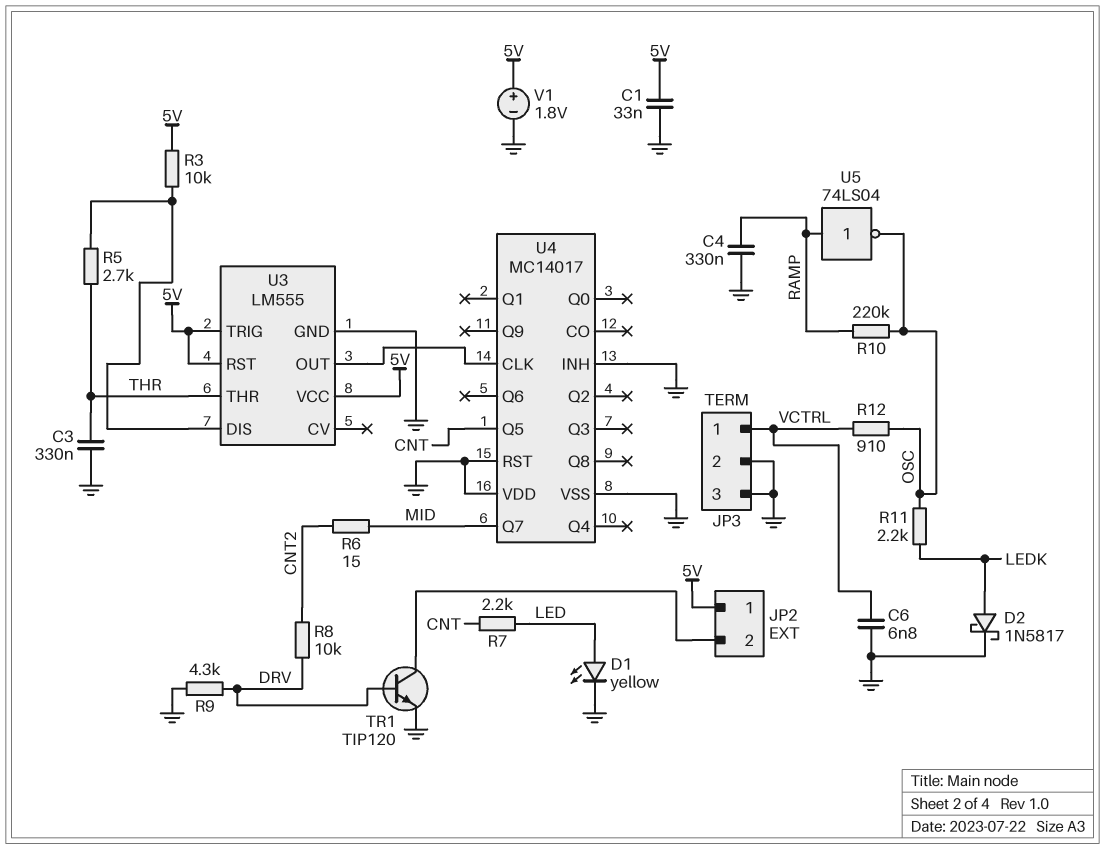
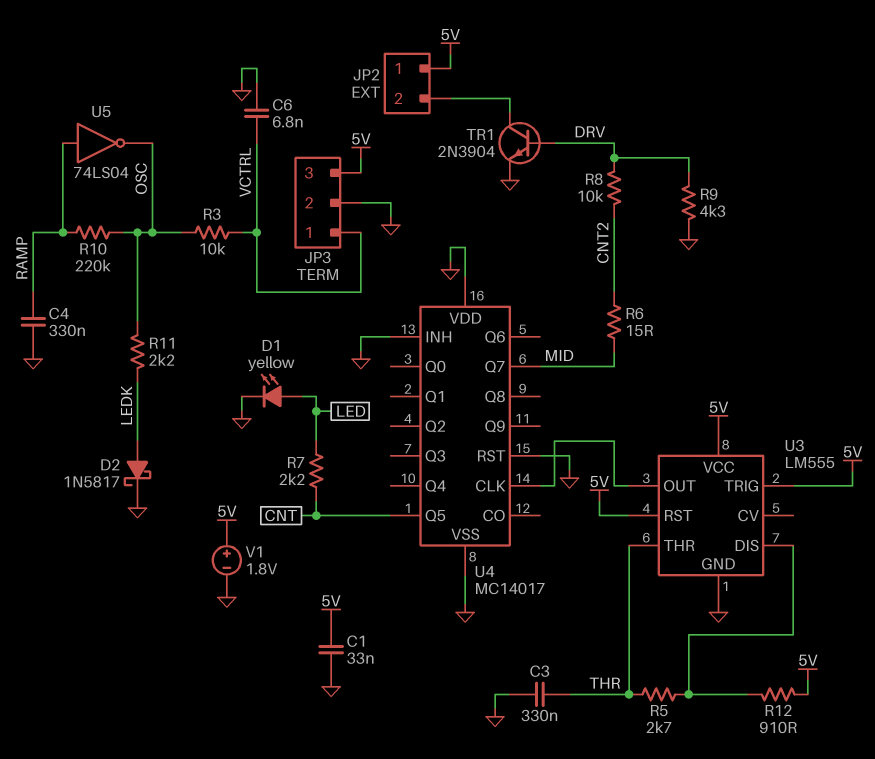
JP3 pin 3: GND -> 5V
R3: 10k (5V, U3/DIS) -> 10k (OSC, VCTRL)
R12: 910 (OSC, VCTRL) -> 910 (5V, U3/DIS)
TR1: NPN TIP120 (B DRV, C JP2/2, E GND) -> NPN 2N3904 (B DRV, C JP2/2, E GND)

